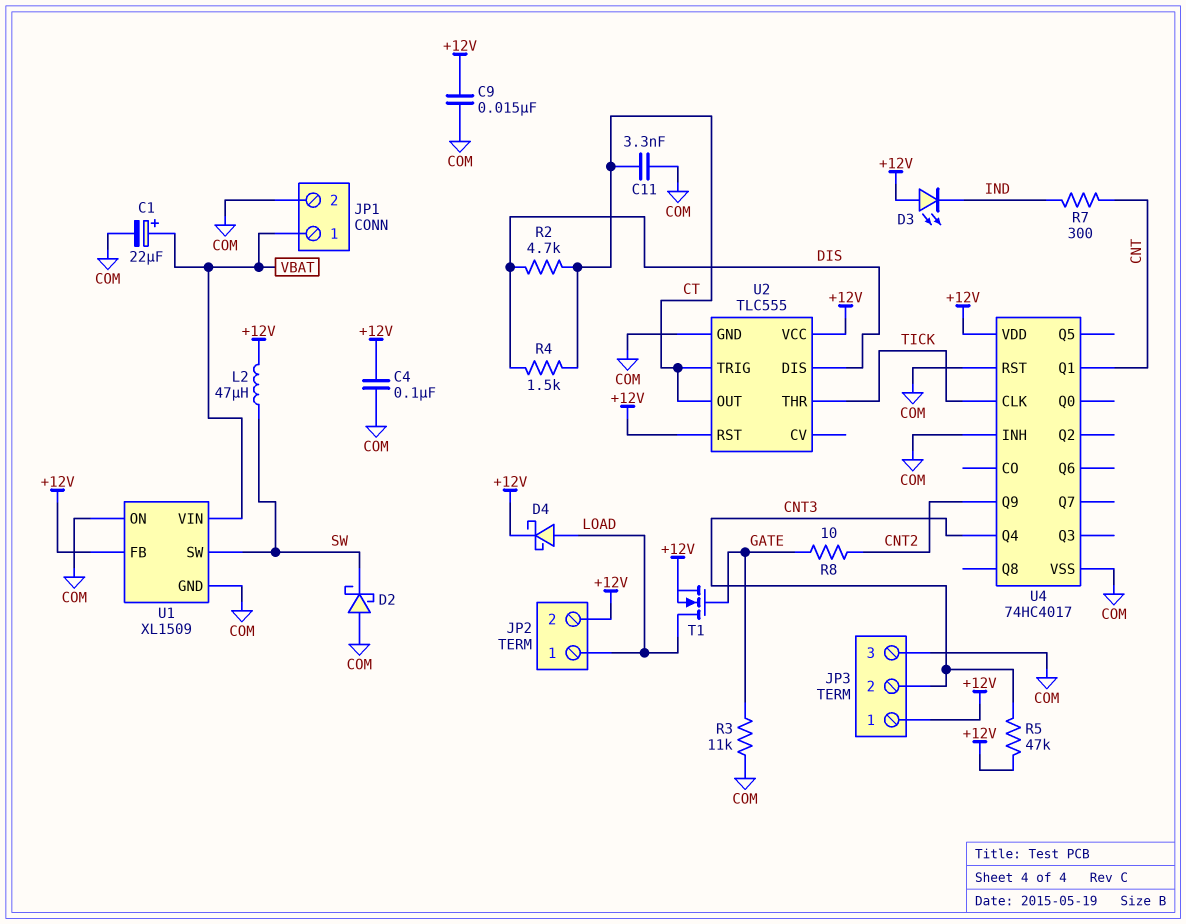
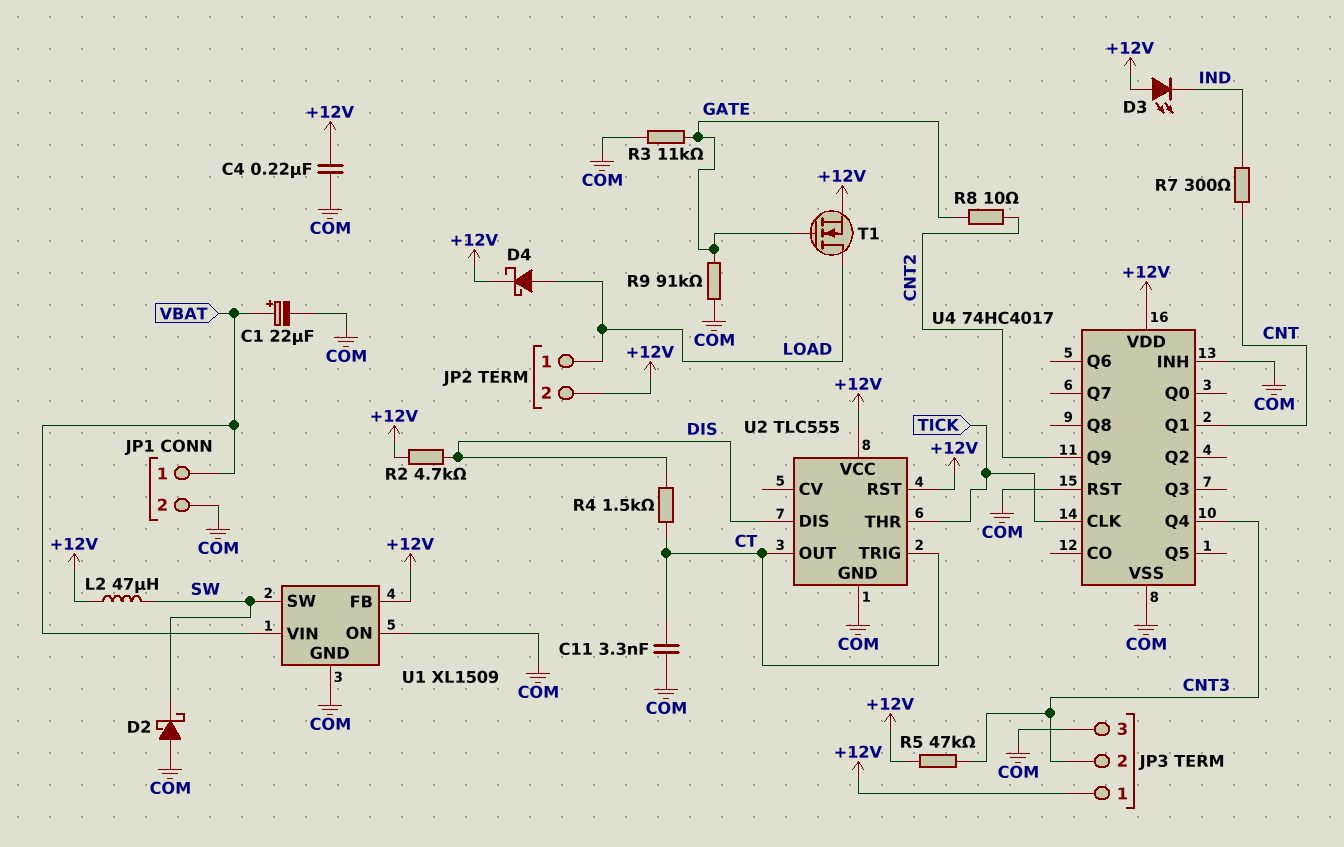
C4: 100nF (+12V, COM) -> 220nF (+12V, COM)
C9: 15nF (+12V, COM) -> none
R2: 4.7k (CT, DIS) -> 4.7k (+12V, DIS)
R9: none -> 91k (COM, GATE)

